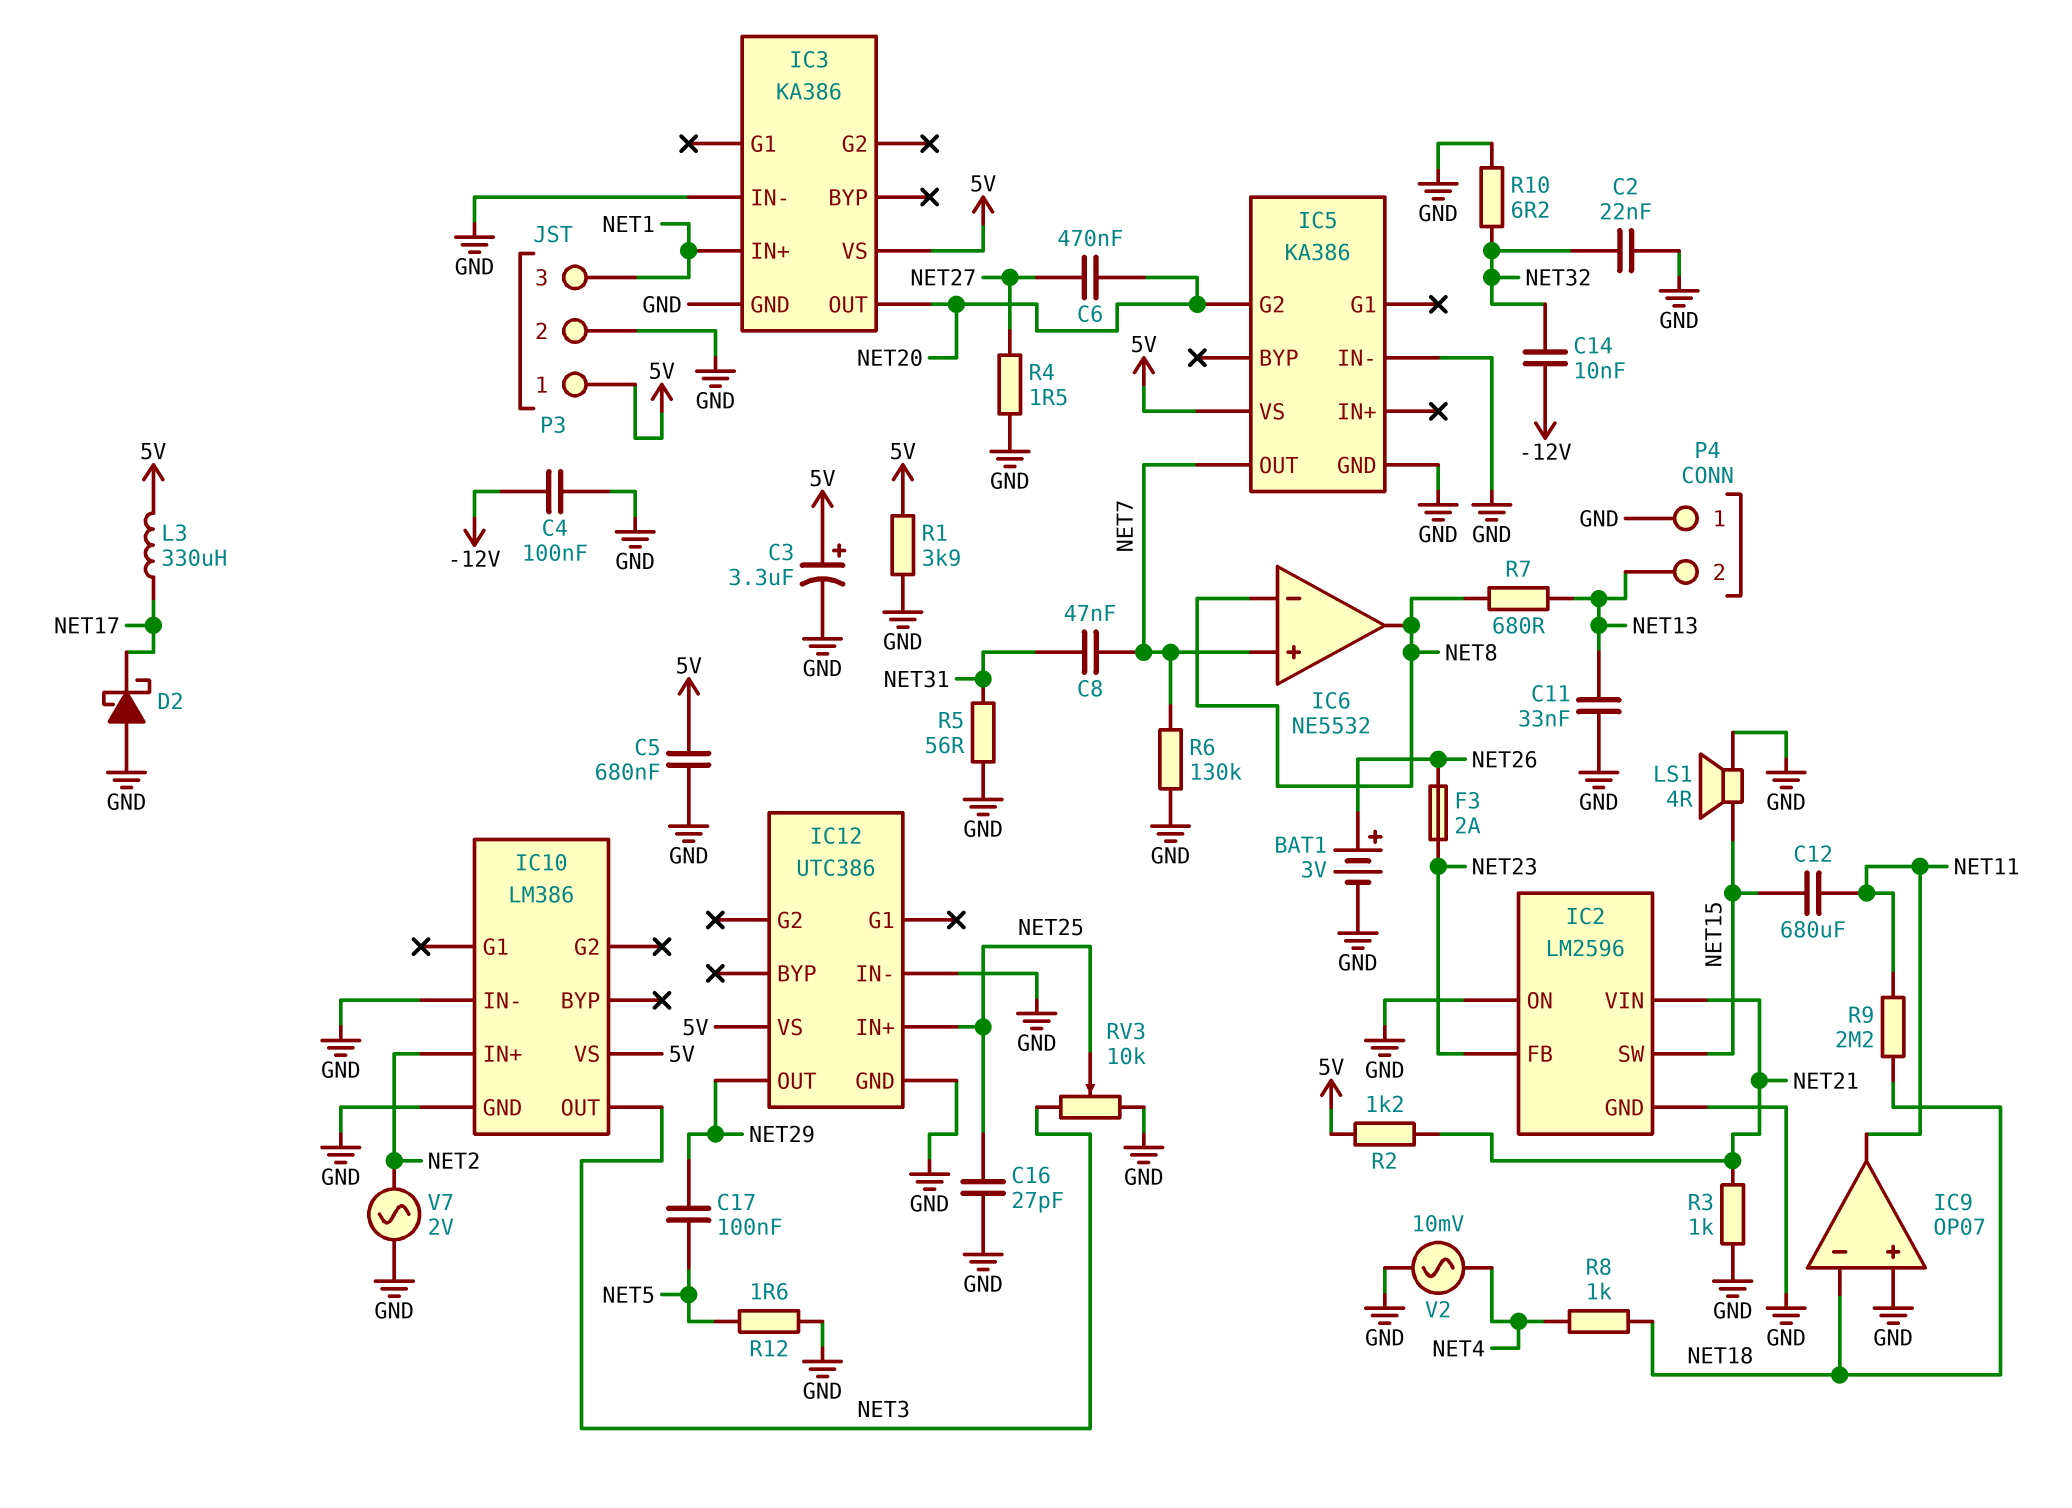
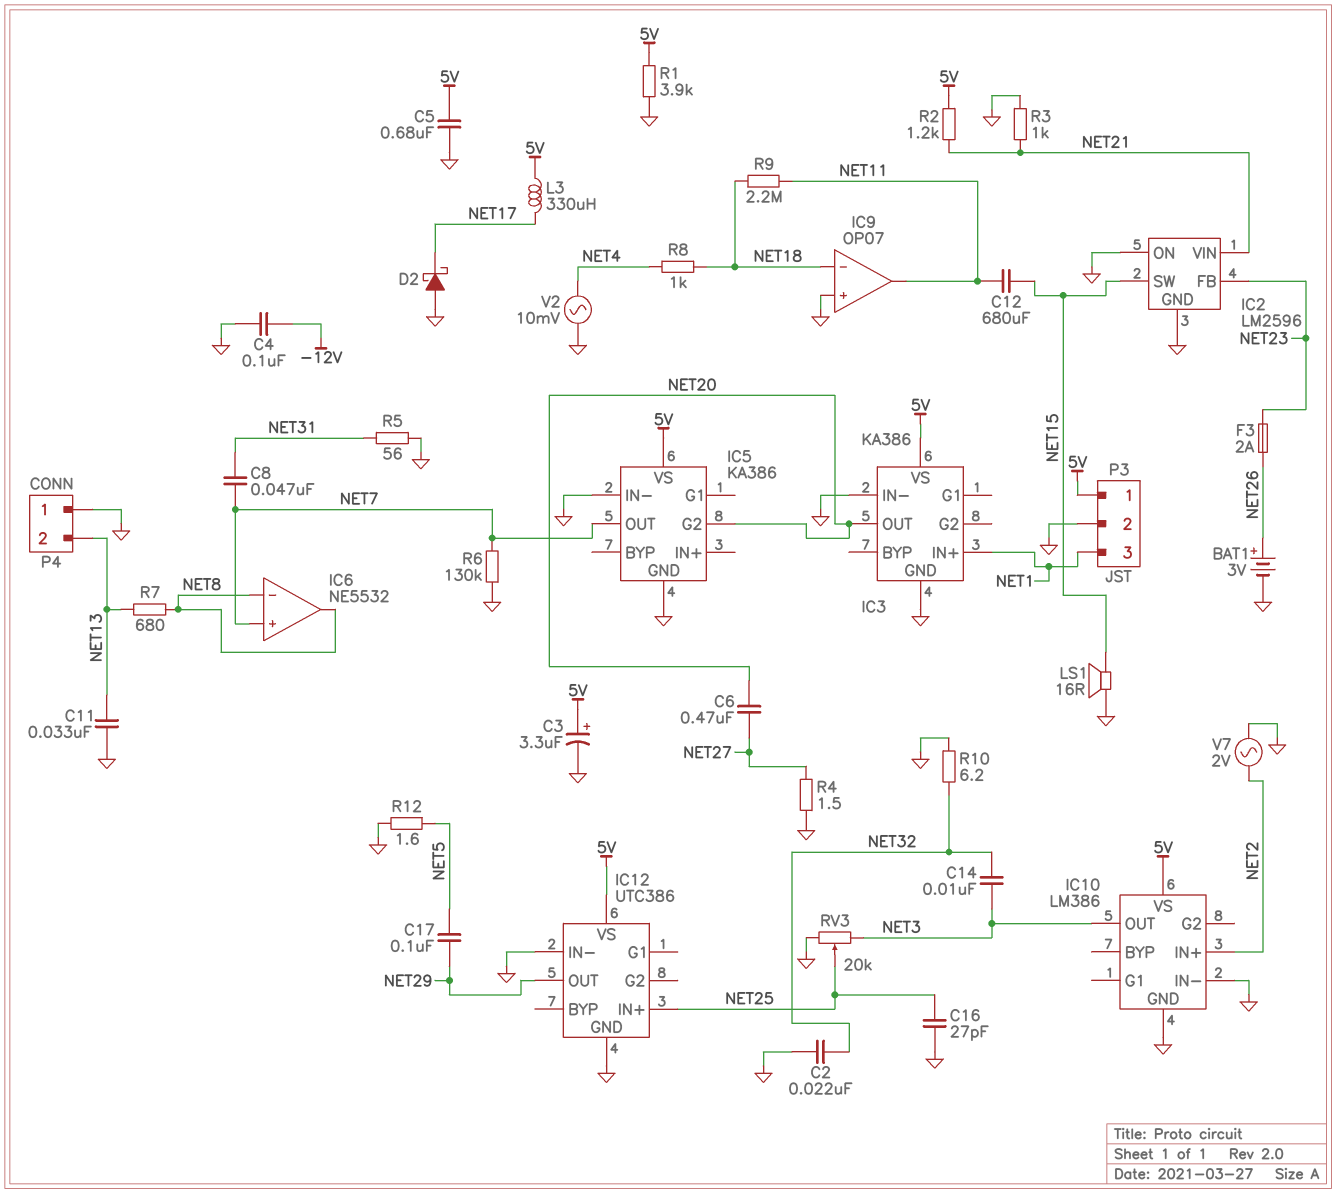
C14: 10nF (-12V, NET32) -> 10nF (NET3, NET32)
LS1: speaker 4R (GND, NET15) -> speaker 16R (GND, NET15)
RV3: 10k (GND, NET3, wiper NET25) -> 20k (GND, NET3, wiper NET25)

